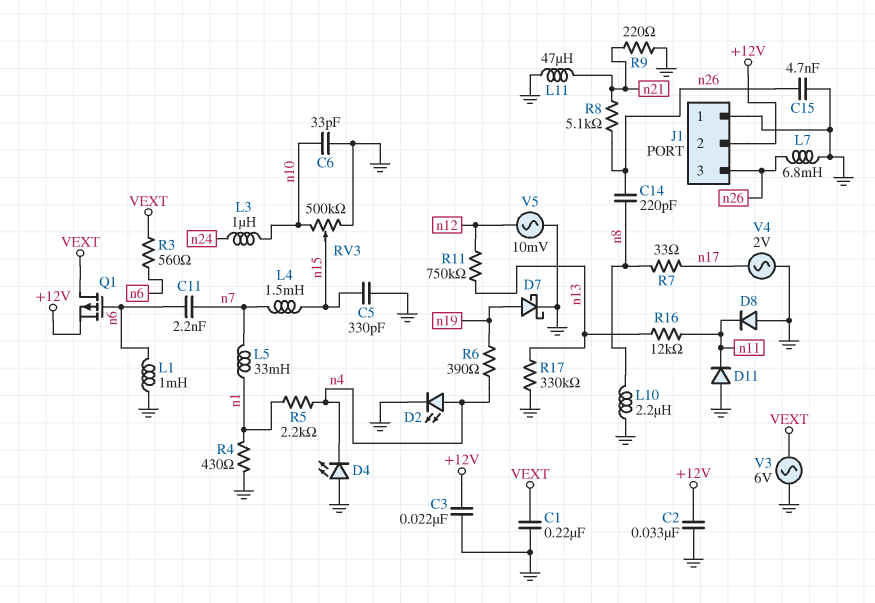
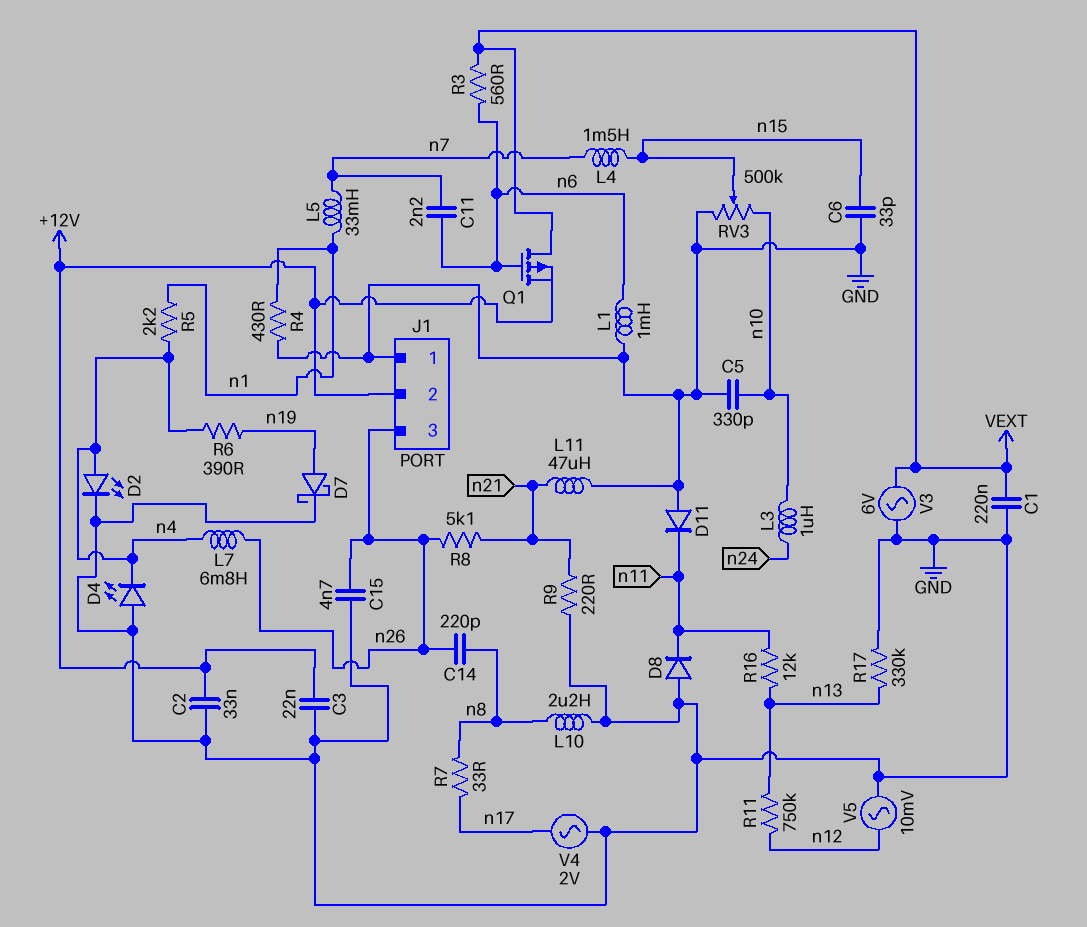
C5: 330pF (GND, n15) -> 330pF (GND, n10)
C6: 33pF (GND, n10) -> 33pF (GND, n15)
L7: 6.8mH (GND, n26) -> 6.8mH (n4, n26)

